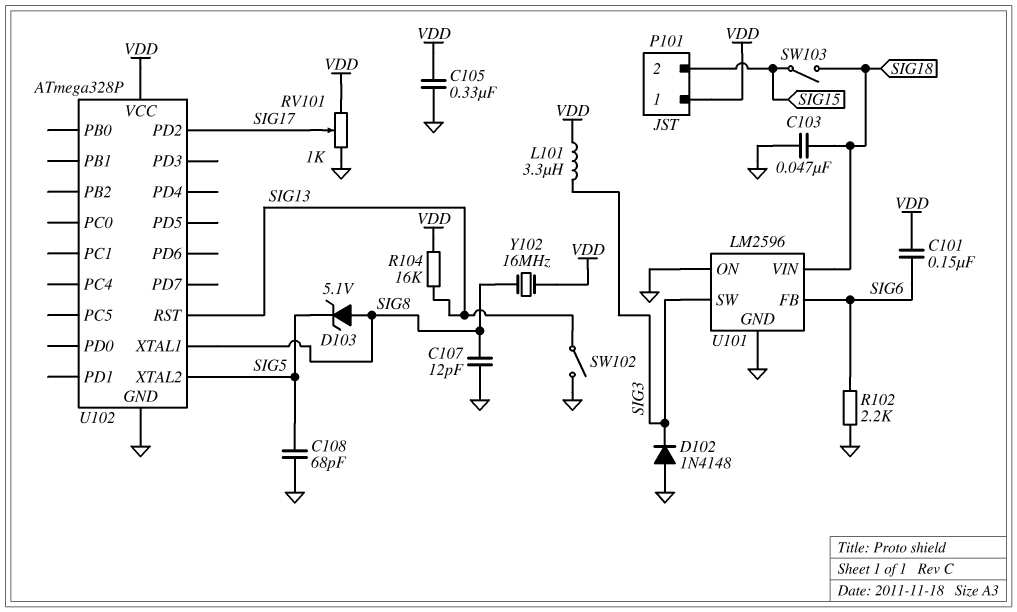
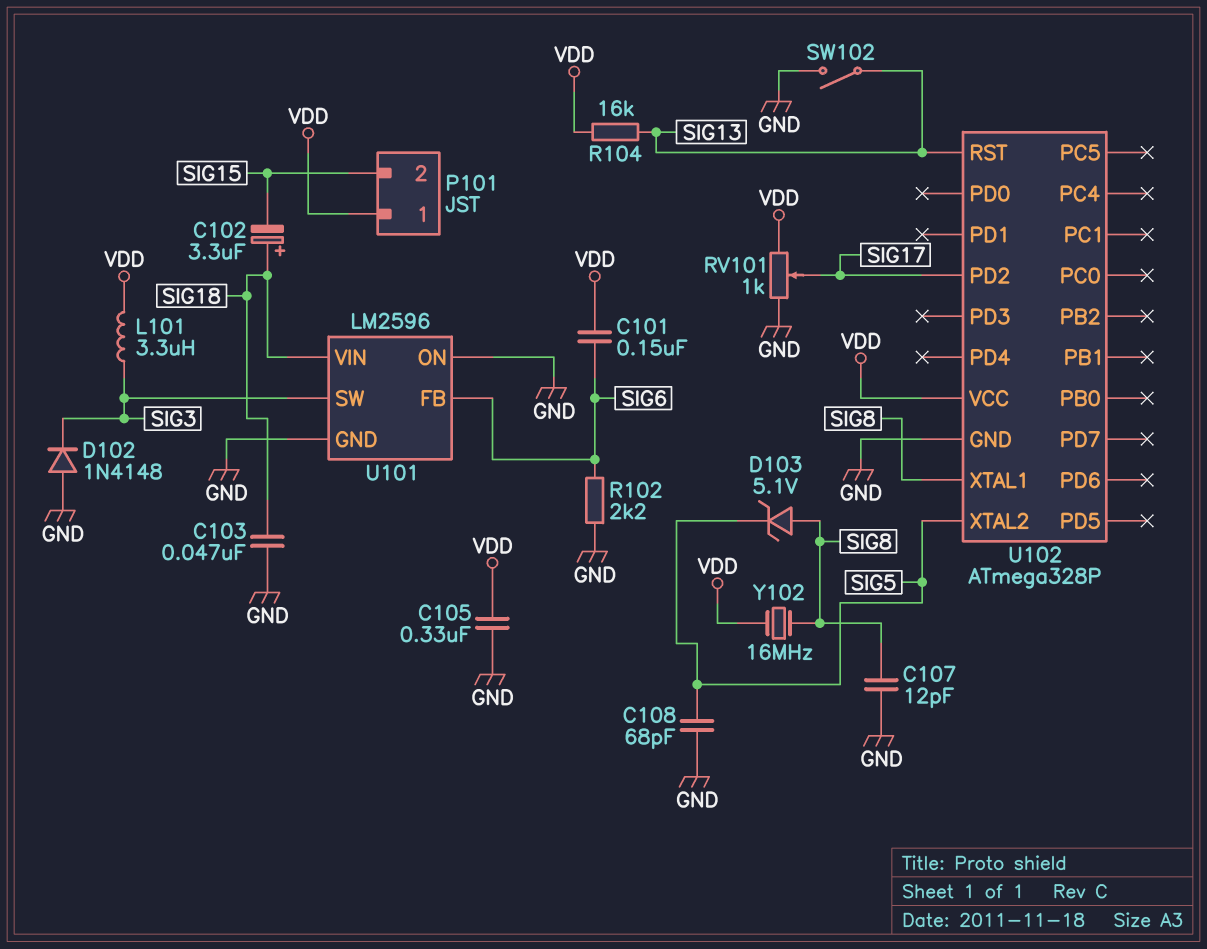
C102: none -> 3.3uF (plus SIG18, minus SIG15)
SW103: switch (SIG15, SIG18) -> none

